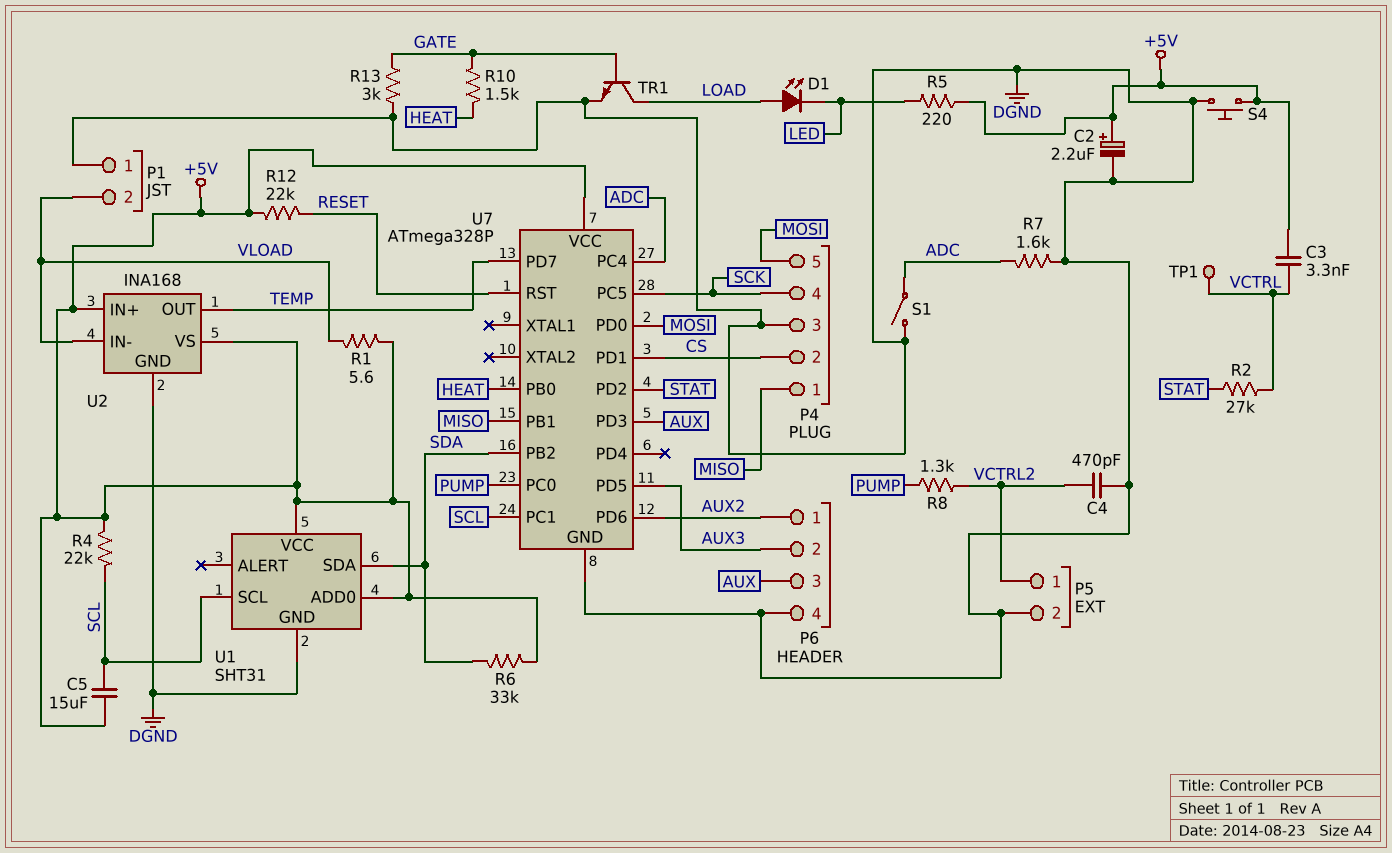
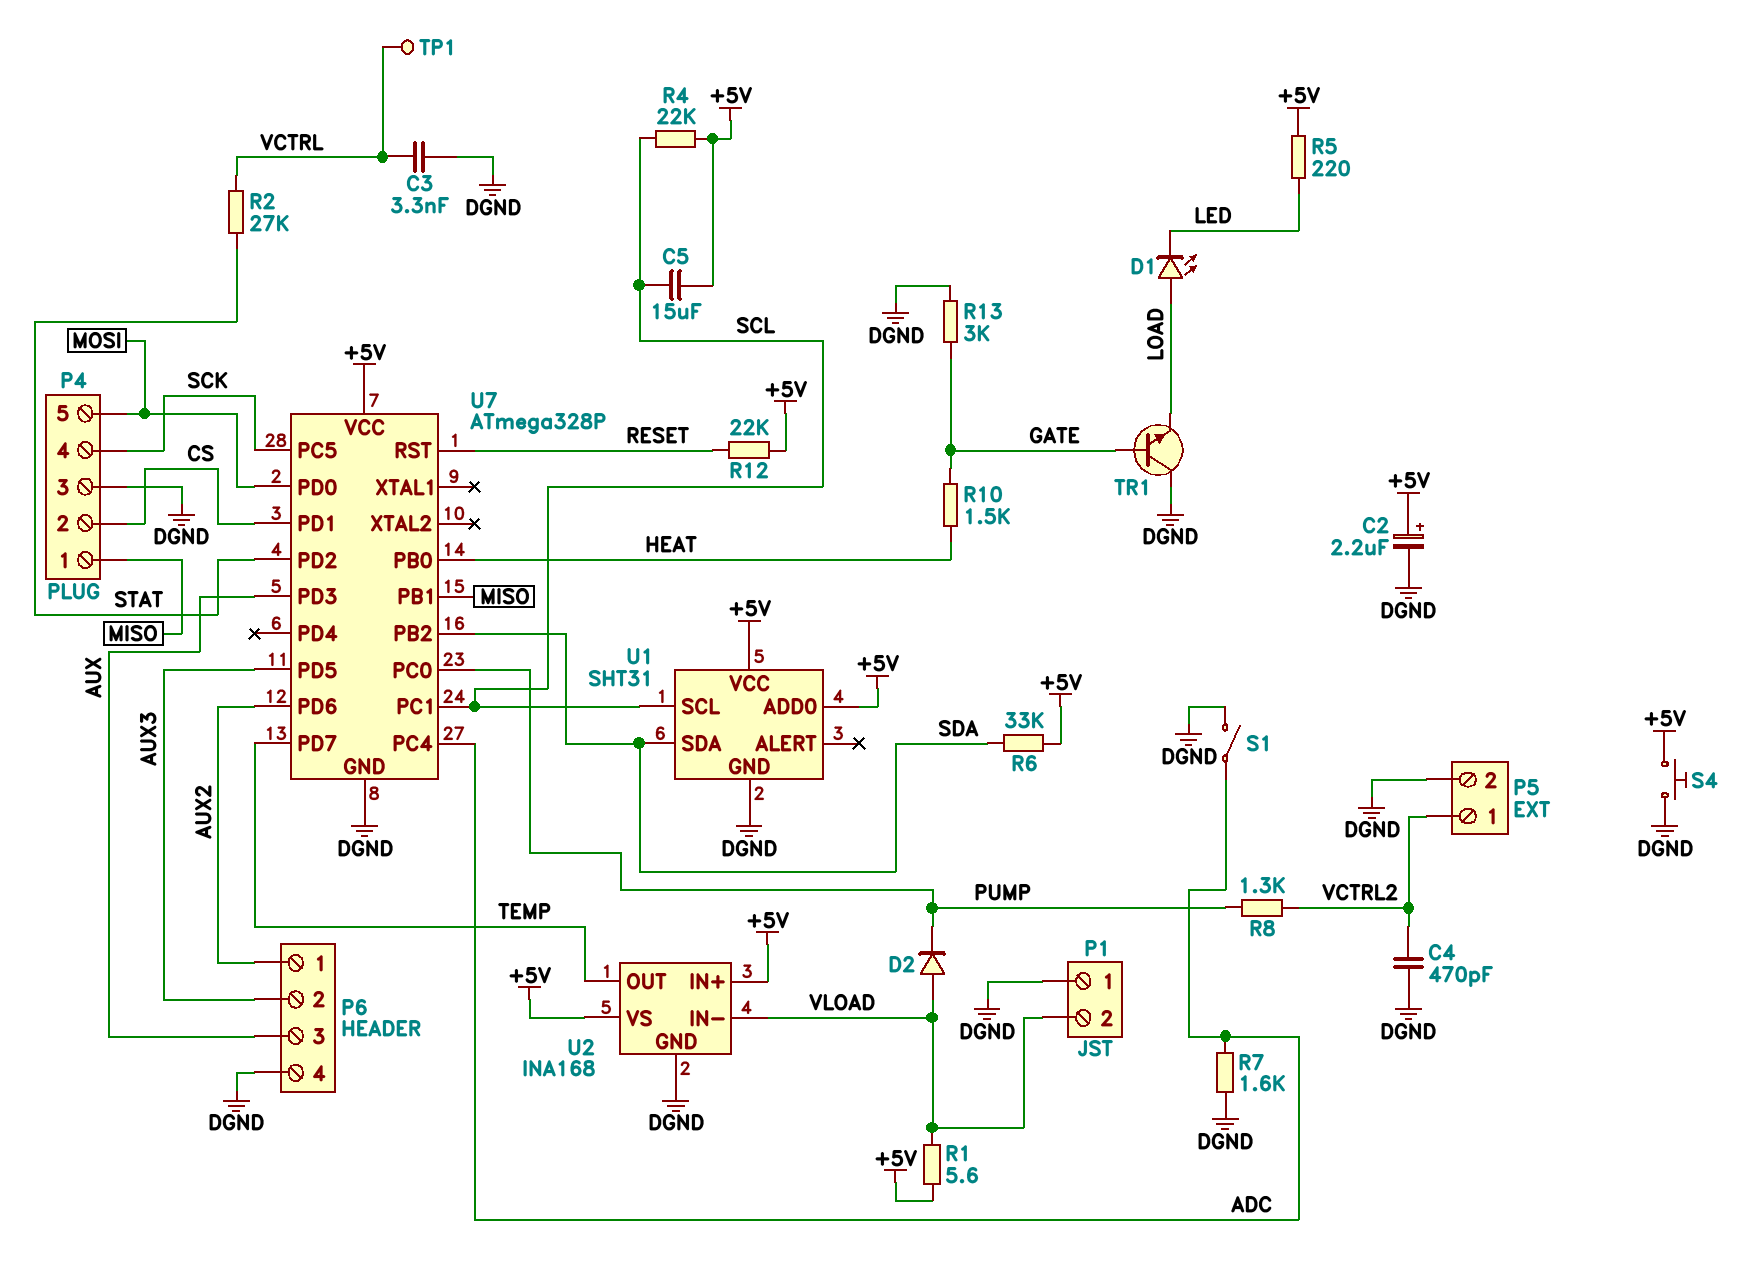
C3: 3.3nF (+5V, VCTRL) -> 3.3nF (DGND, VCTRL)
D2: none -> diode (A VLOAD, K PUMP)
TR1: NPN (B GATE, C LOAD, E DGND) -> NPN (B GATE, C DGND, E LOAD)

